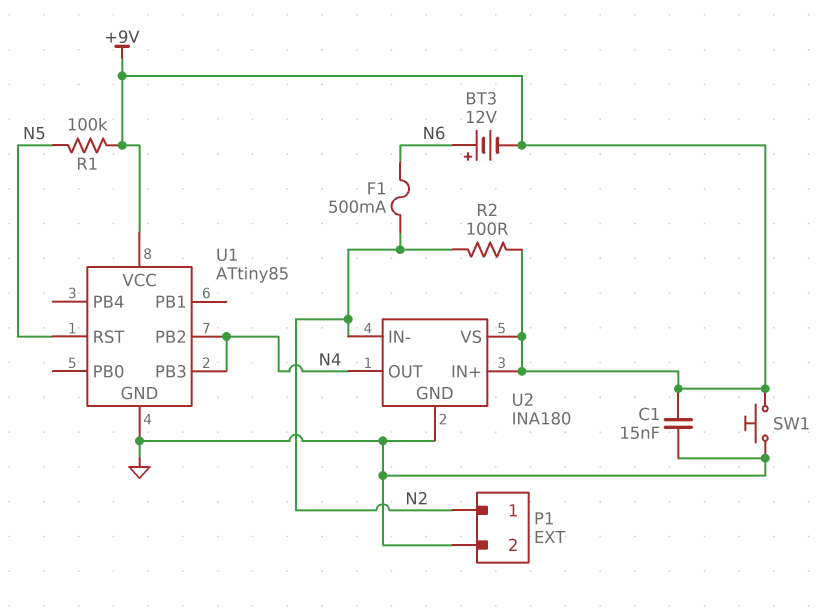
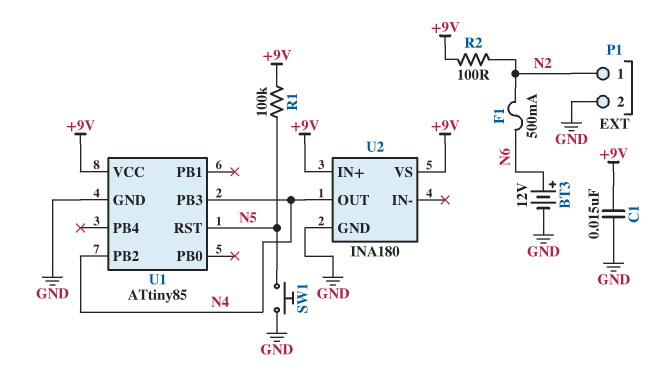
BT3: 12V (plus N6, minus +9V) -> 12V (plus N6, minus GND)
SW1: button (+9V, GND) -> button (GND, N5)
U2 pin IN-: N2 -> none

